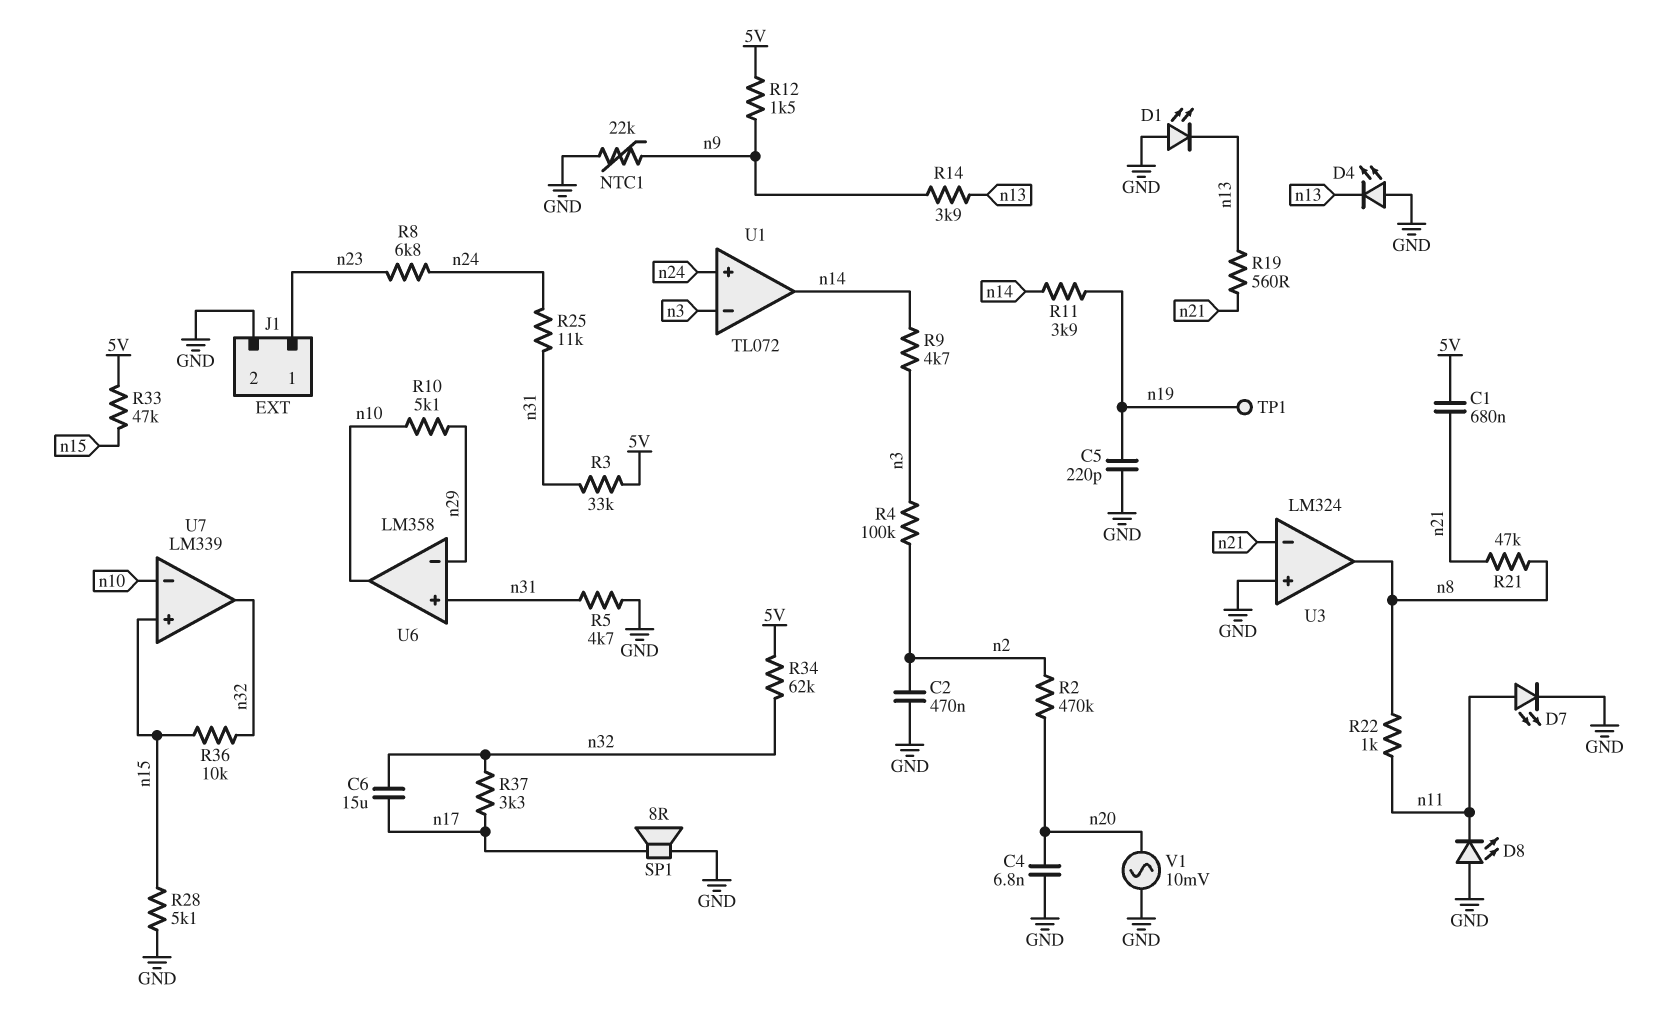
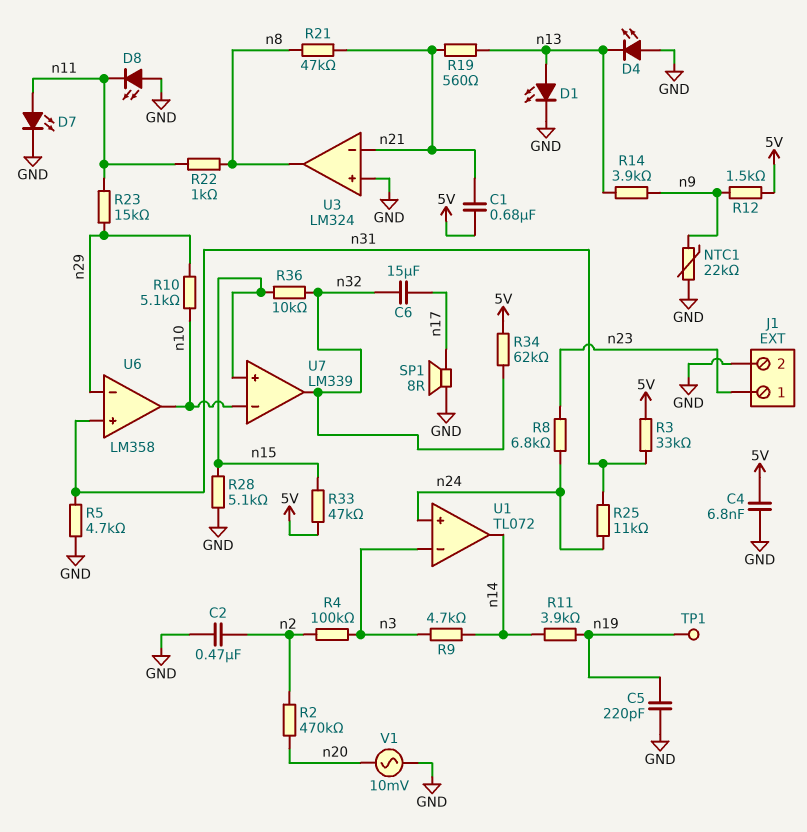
C4: 6.8nF (GND, n20) -> 6.8nF (5V, GND)
D1: LED (A GND, K n13) -> LED (A n13, K GND)
R23: none -> 15k (n11, n29)
R37: 3.3k (n17, n32) -> none

